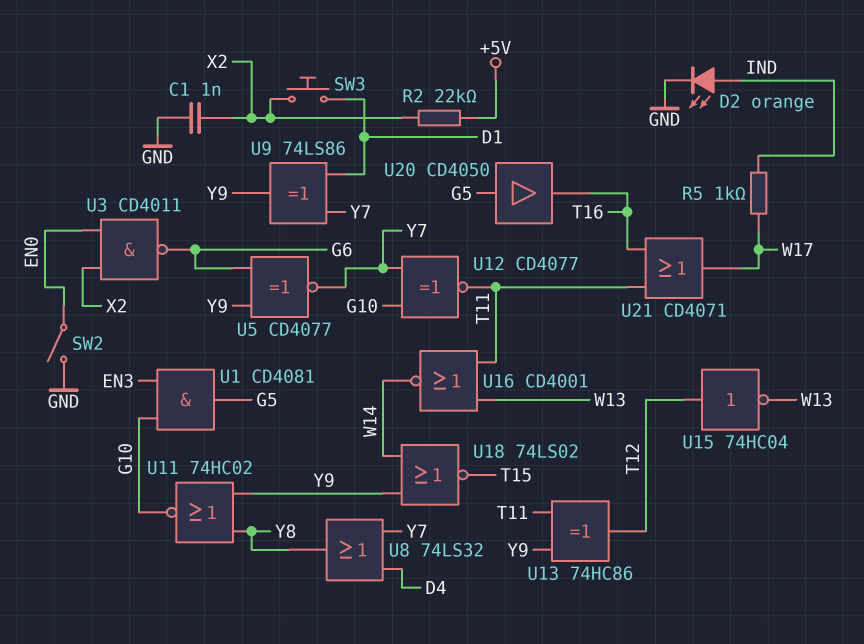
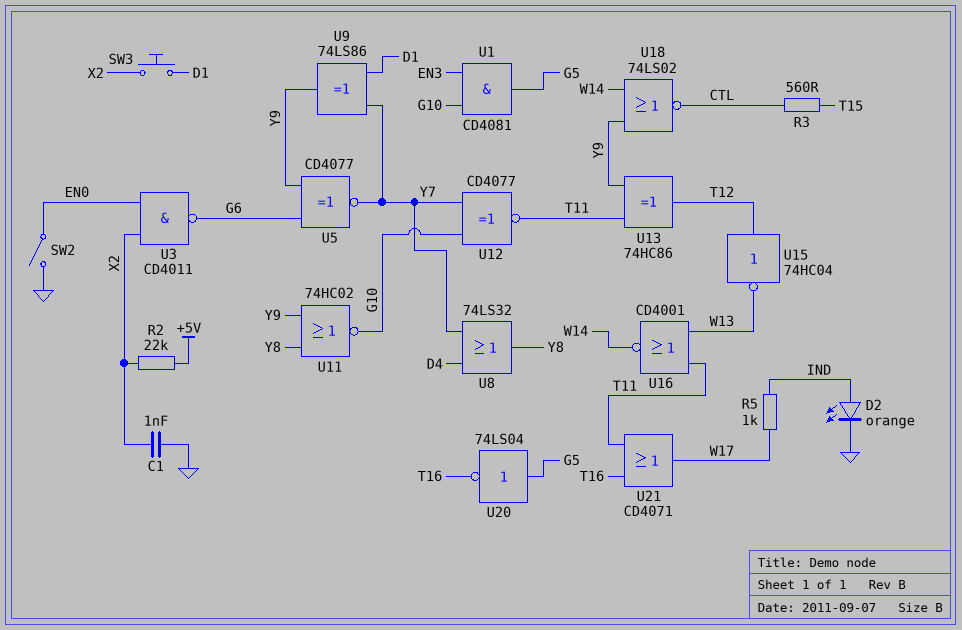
R3: none -> 560 (CTL, T15)
U18: NOR 74LS02 (in W14, in Y9, out T15) -> NOR 74LS02 (in W14, in Y9, out CTL)
U20: buffer CD4050 (in G5, out T16) -> NOT 74LS04 (in G5, out T16)

